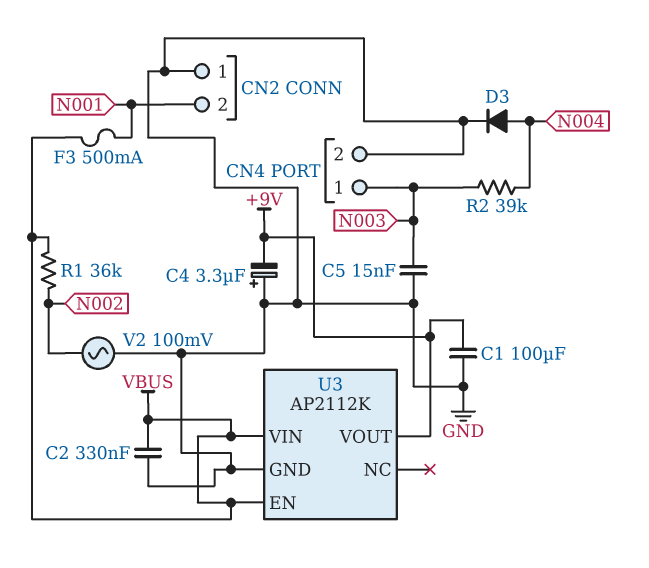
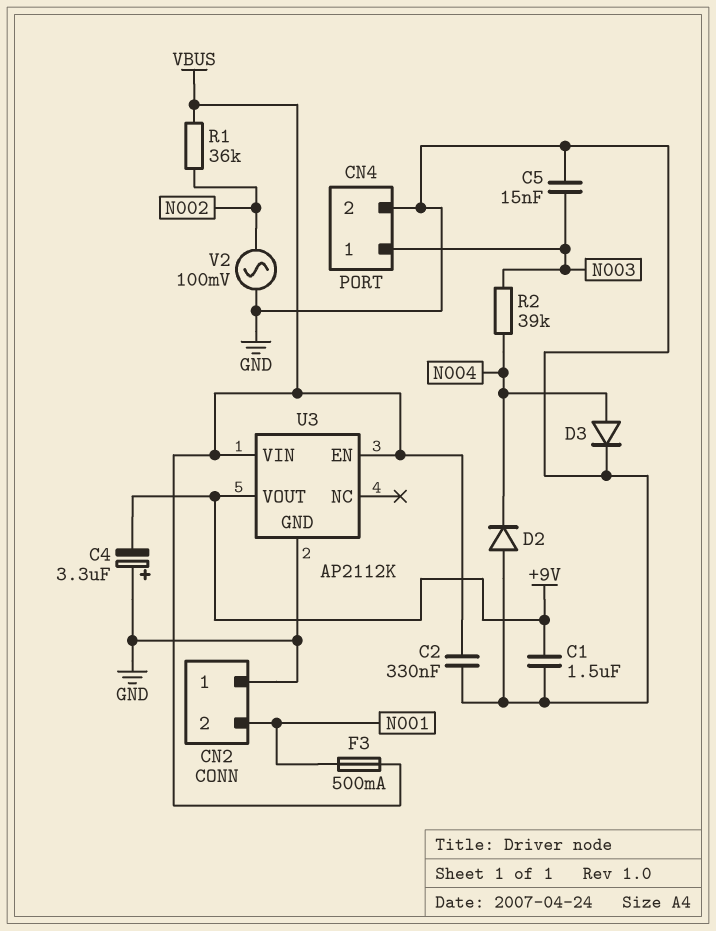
C1: 100uF (+9V, GND) -> 1.5uF (+9V, GND)
D2: none -> diode (A GND, K N004)

